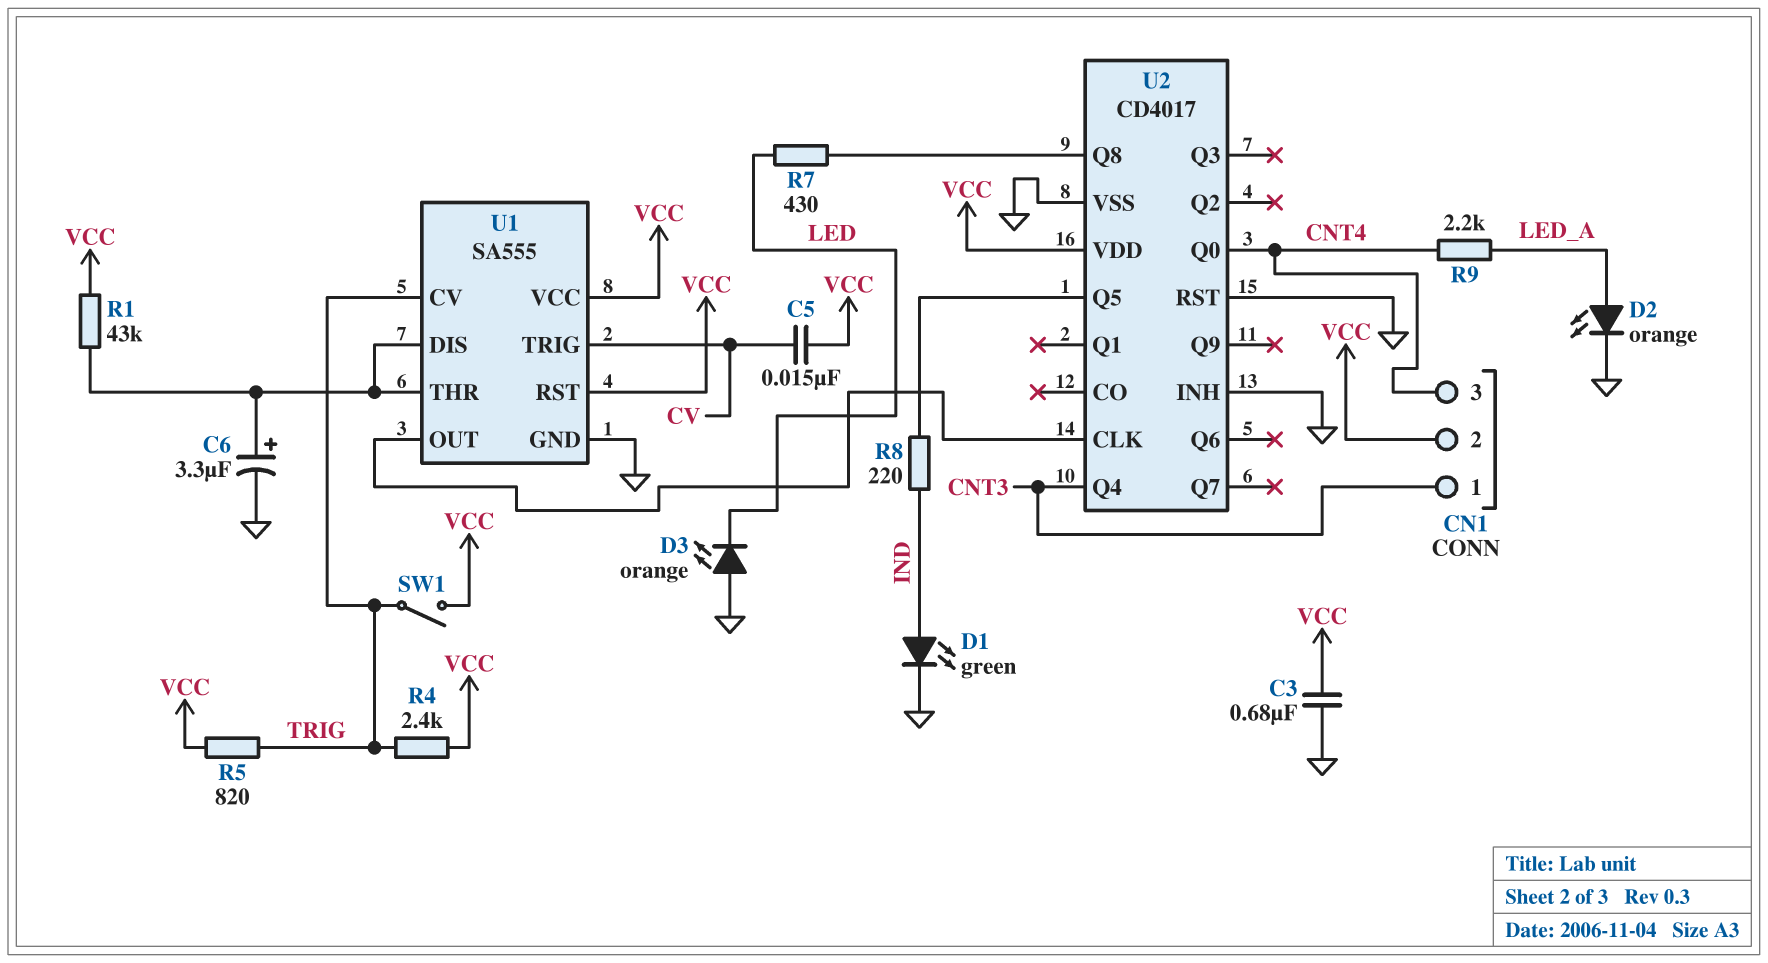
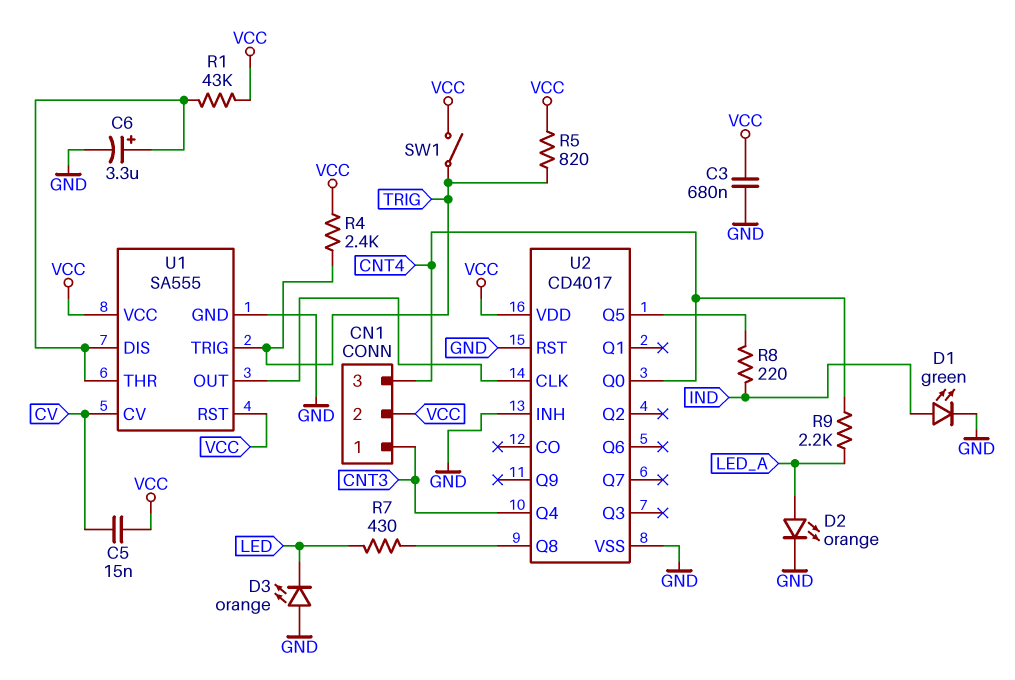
U1 pin CV: TRIG -> CV
U1 pin TRIG: CV -> TRIG

